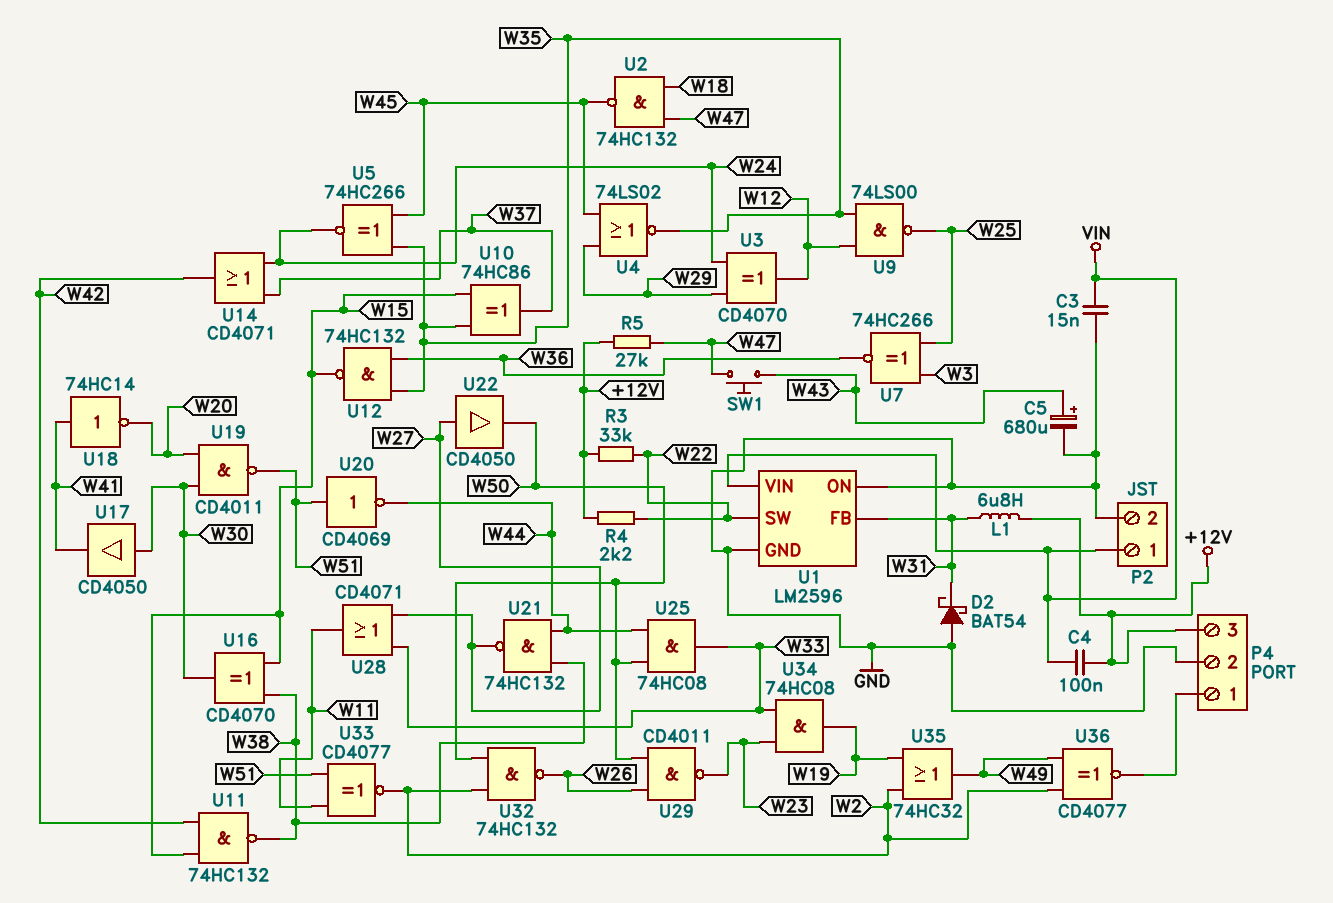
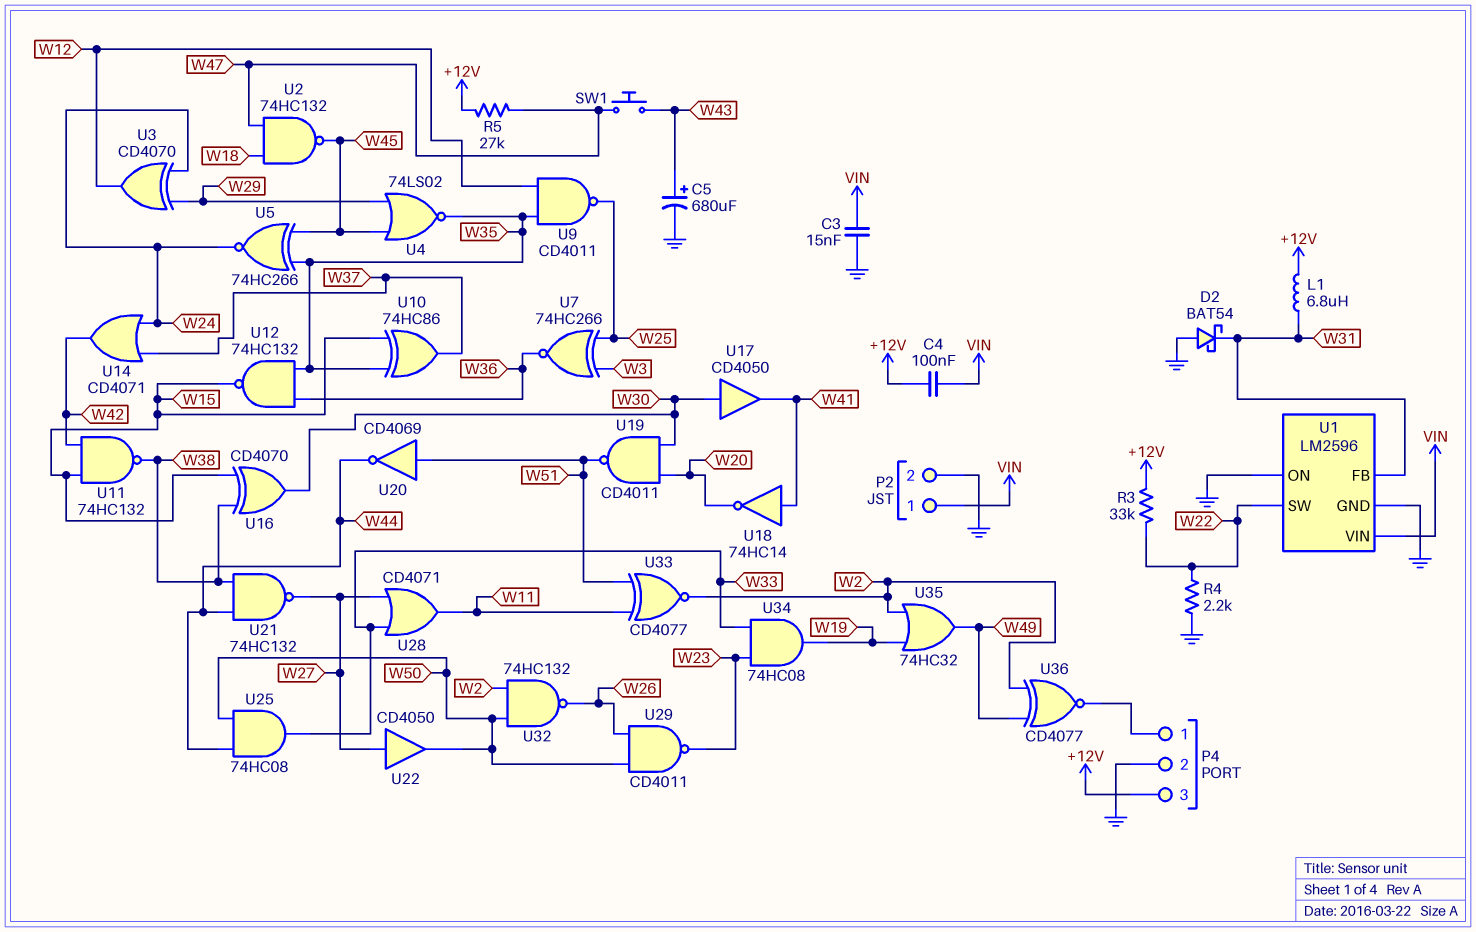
R4: 2.2k (+12V, W22) -> 2.2k (GND, W22)
U9: NAND 74LS00 (in W12, in W35, out W25) -> NAND CD4011 (in W12, in W35, out W25)

